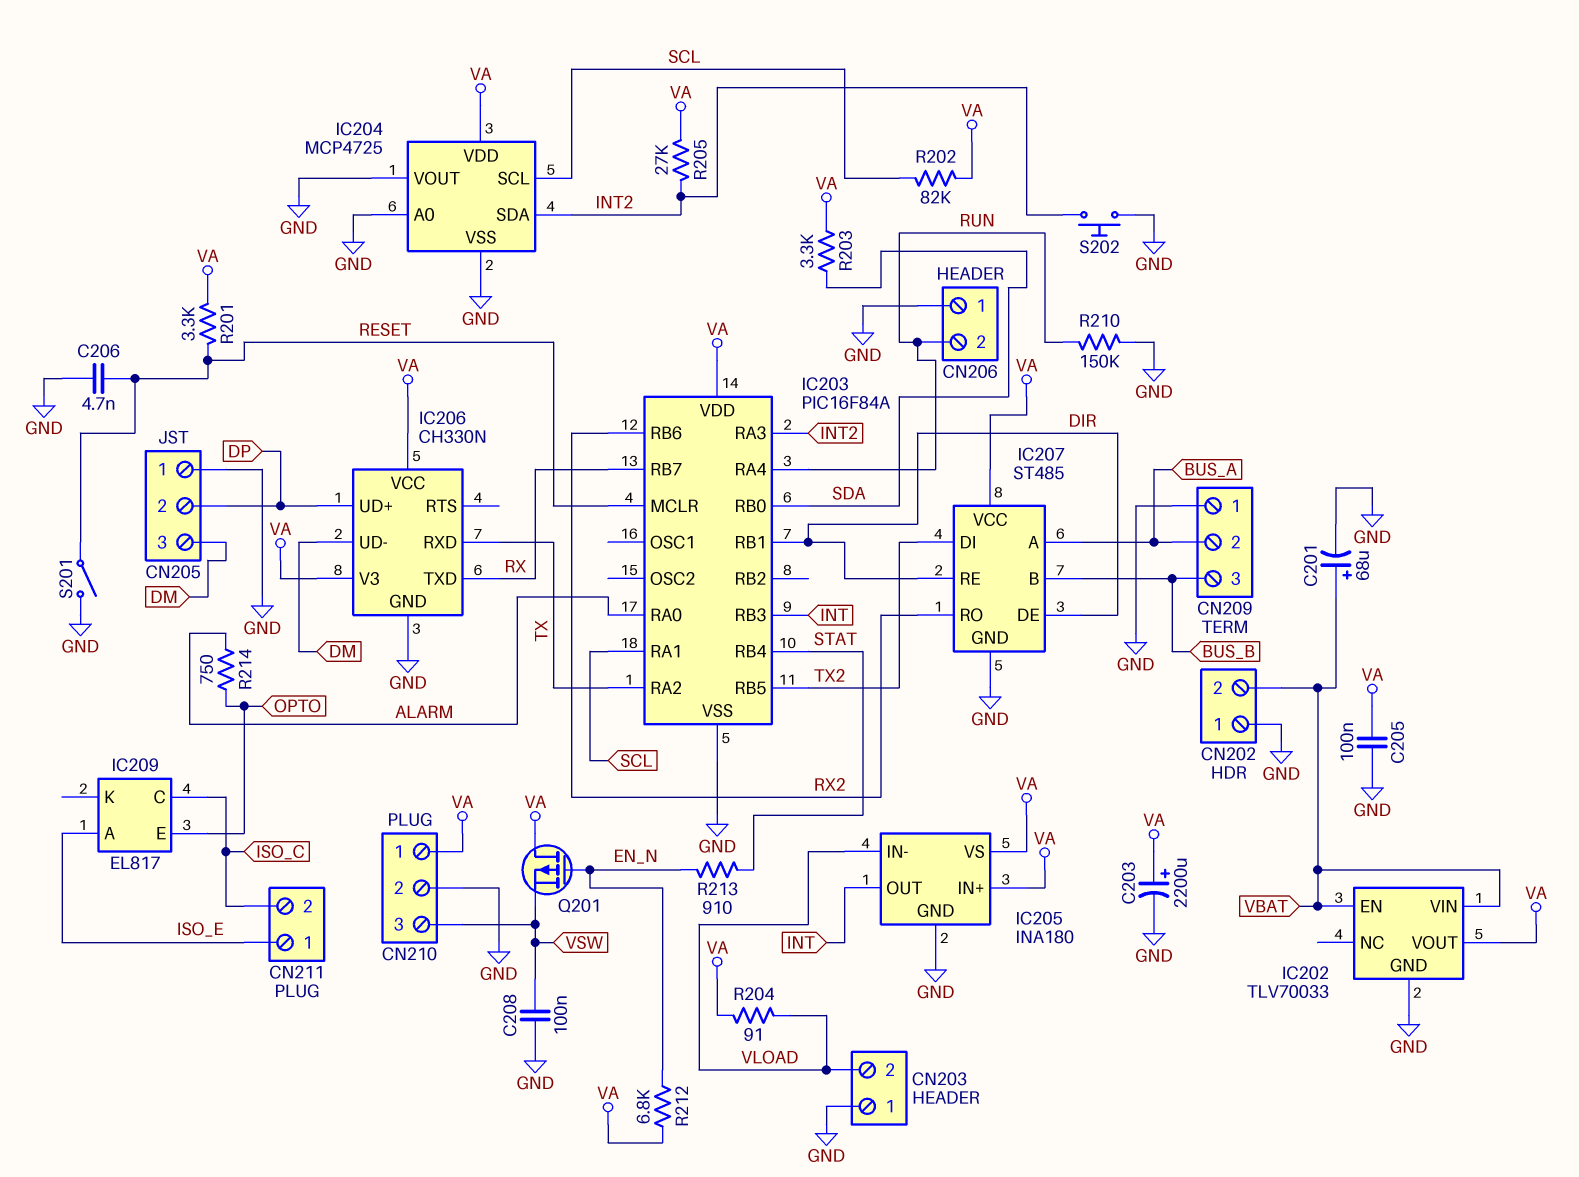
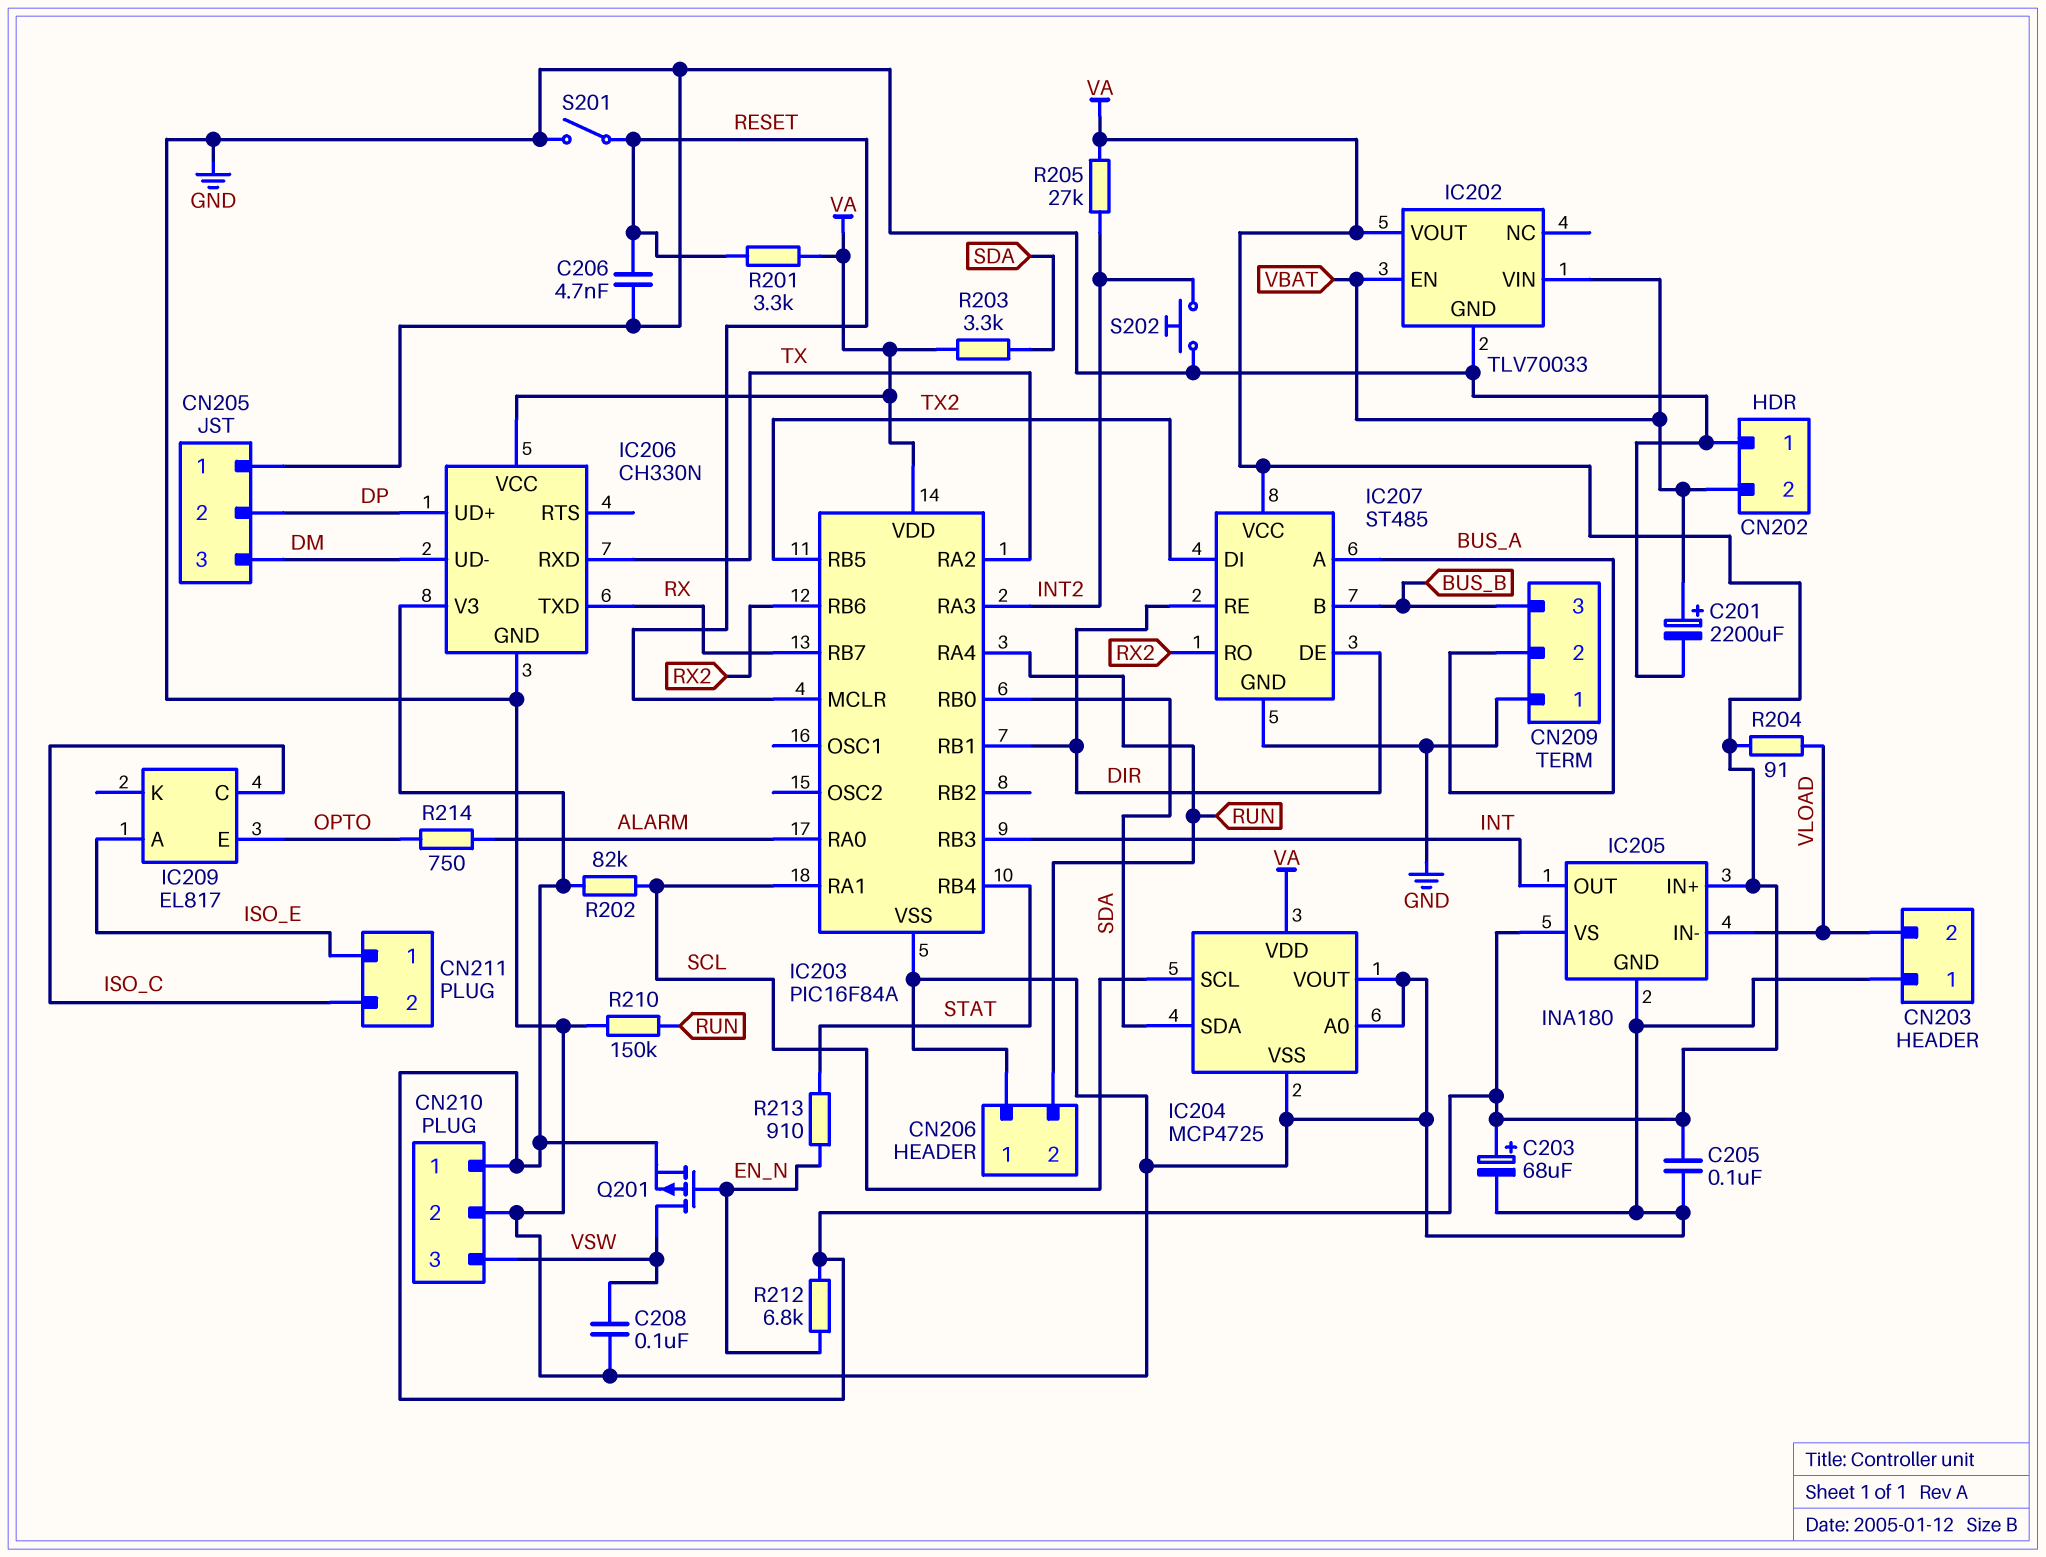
C201: 68uF (plus VBAT, minus GND) -> 2200uF (plus VBAT, minus GND)
C203: 2200uF (plus VA, minus GND) -> 68uF (plus VA, minus GND)
IC204 pin SDA: INT2 -> SDA
Q201: PMOS (G EN_N, D VA, S VSW) -> PMOS (G EN_N, D VSW, S VA)

